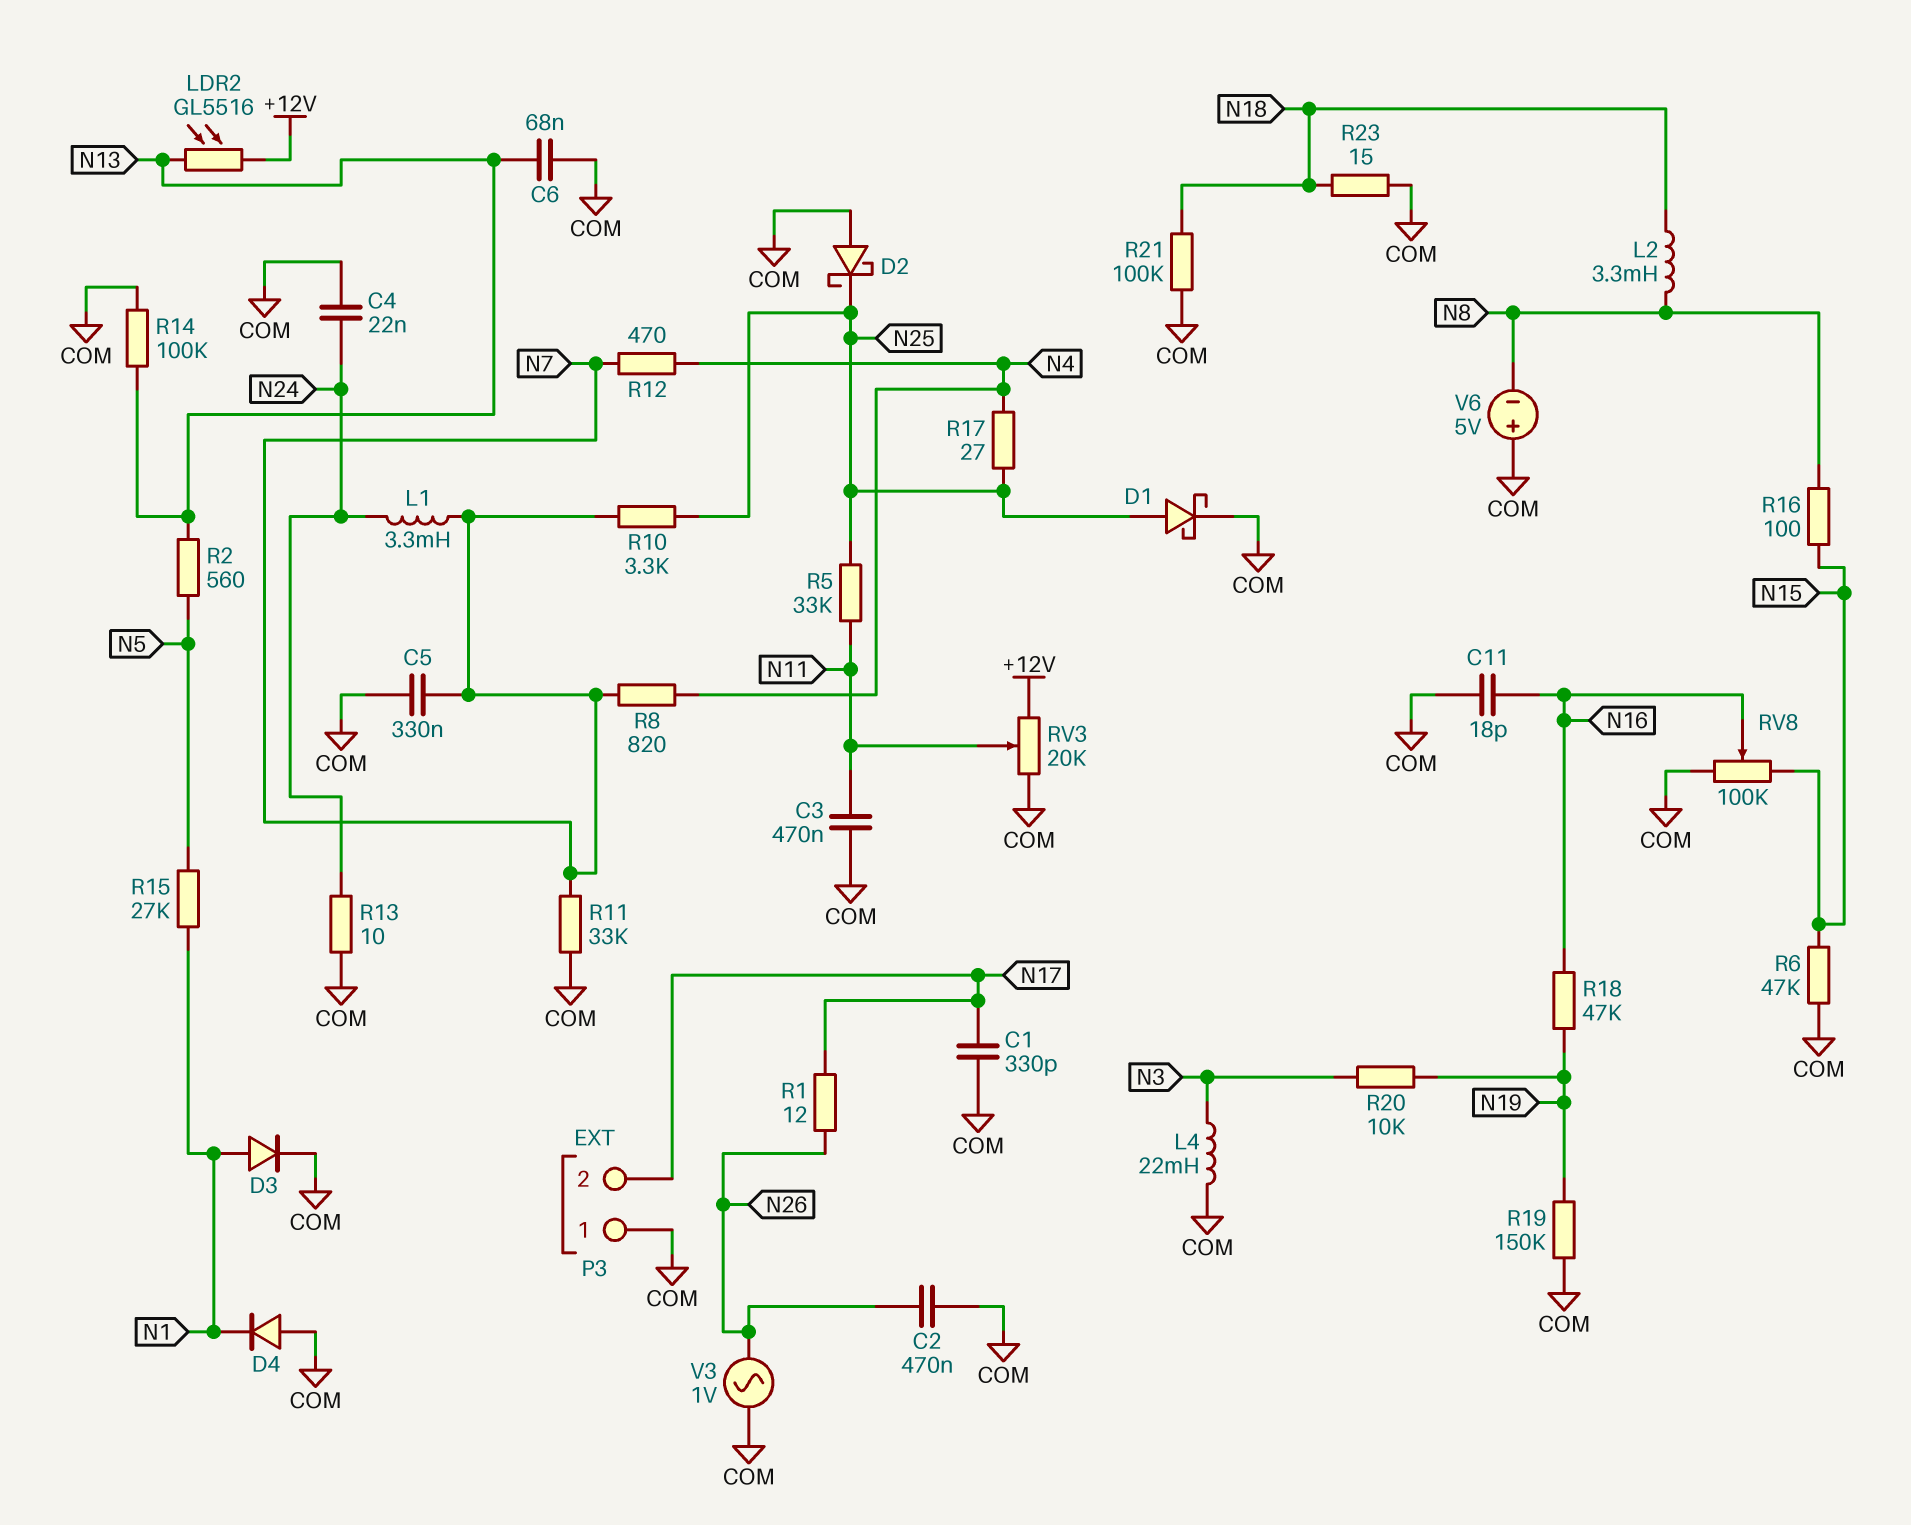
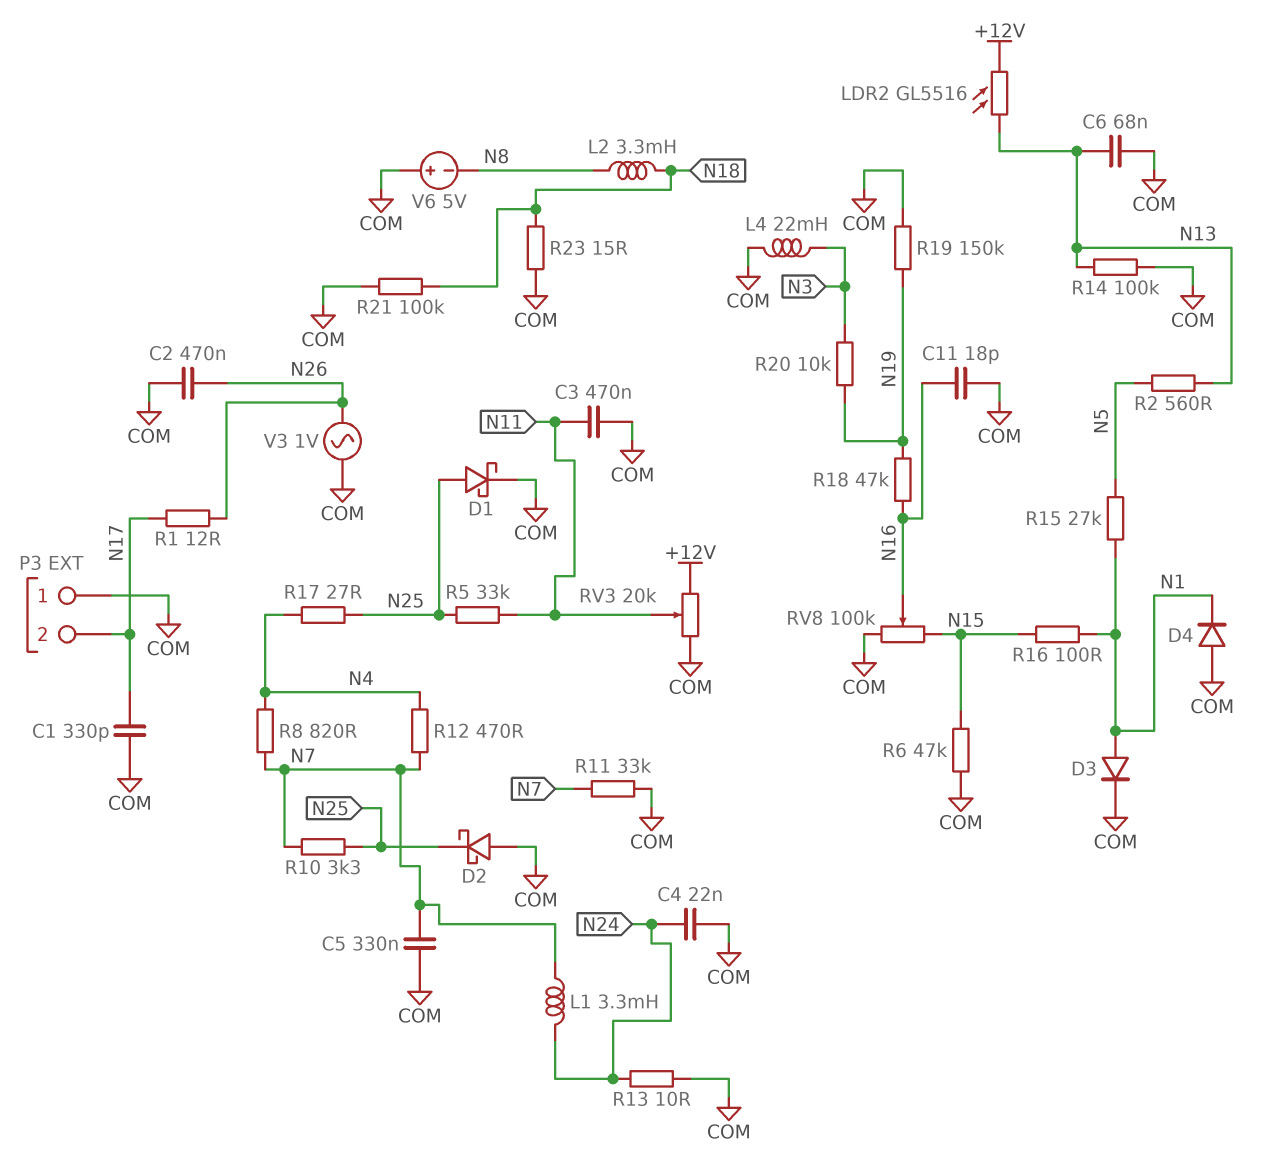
R16: 100 (N8, N15) -> 100 (N1, N15)

